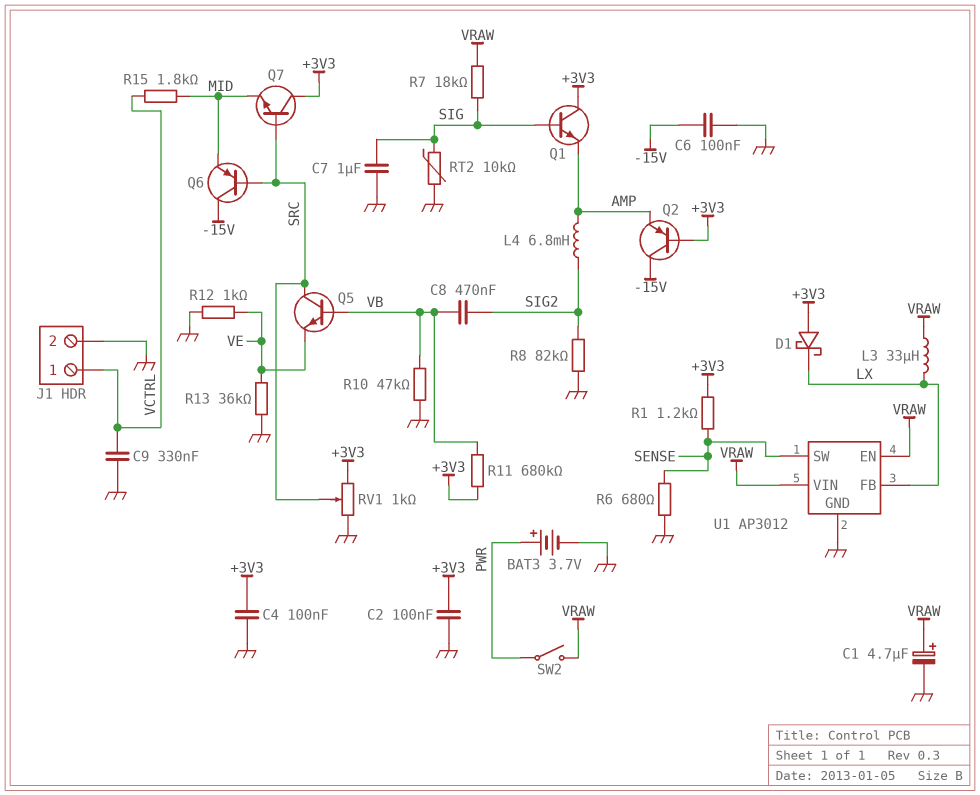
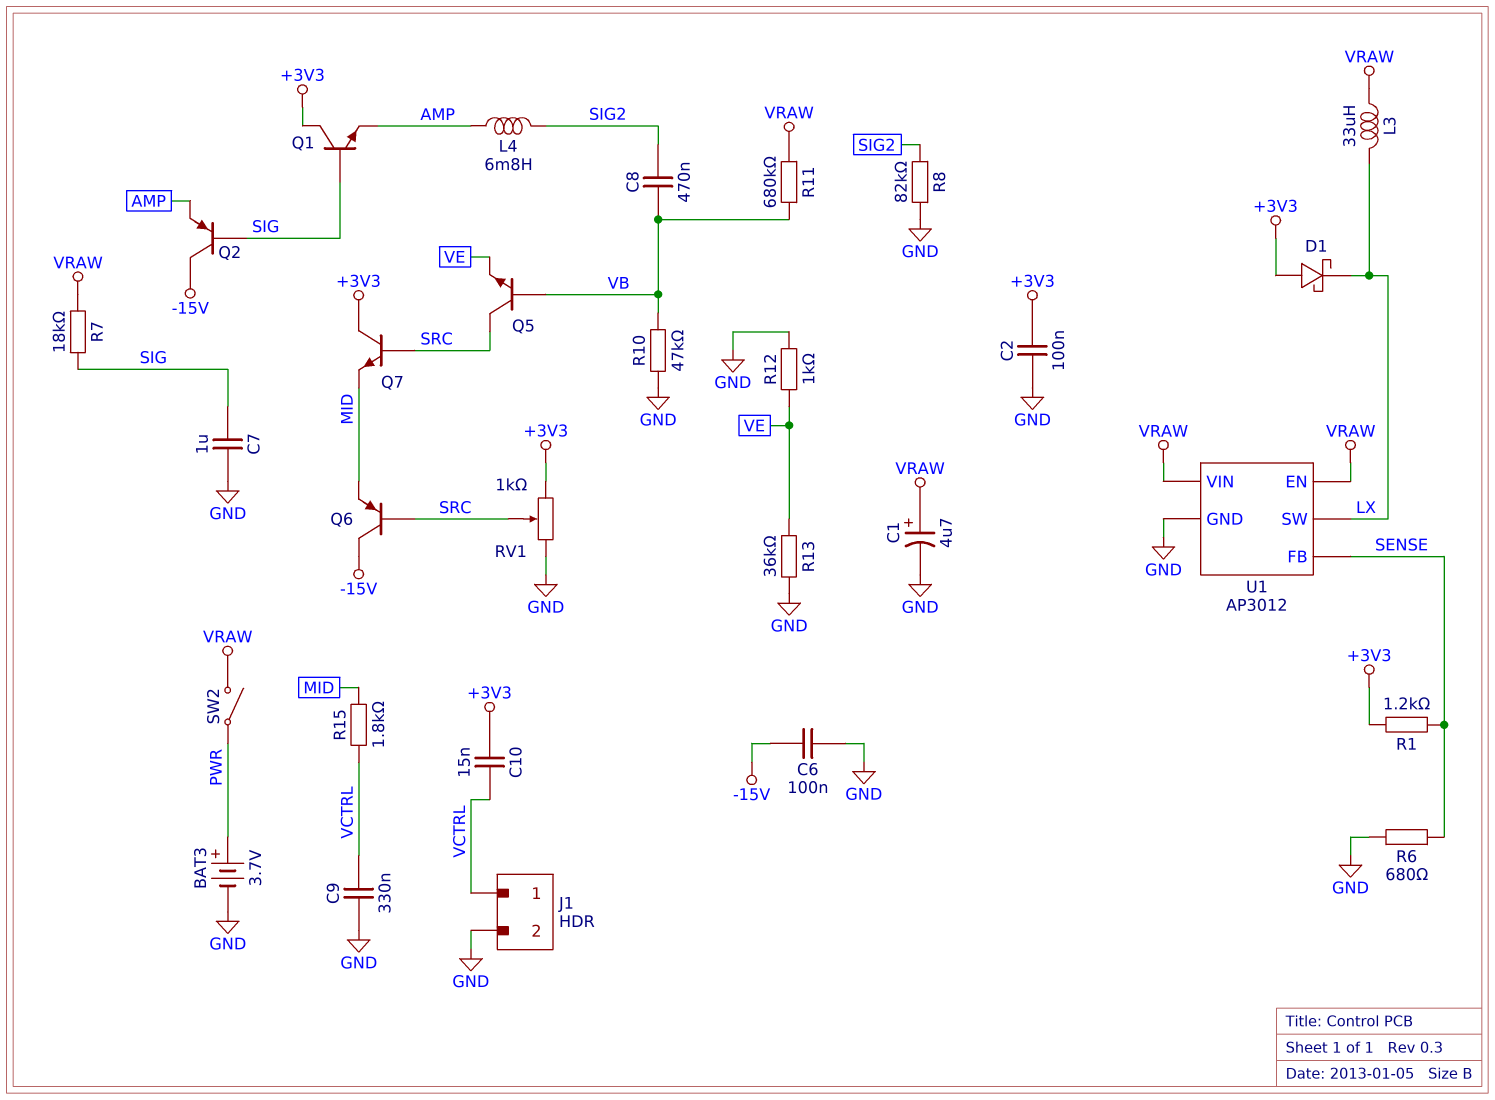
C4: 100nF (+3V3, GND) -> none
C10: none -> 15nF (+3V3, VCTRL)
Q2: PNP (B +3V3, C -15V, E AMP) -> PNP (B SIG, C -15V, E AMP)
R11: 680k (+3V3, VB) -> 680k (VB, VRAW)
RT2: 10k (GND, SIG) -> none
U1 pin FB: LX -> SENSE
U1 pin SW: SENSE -> LX

